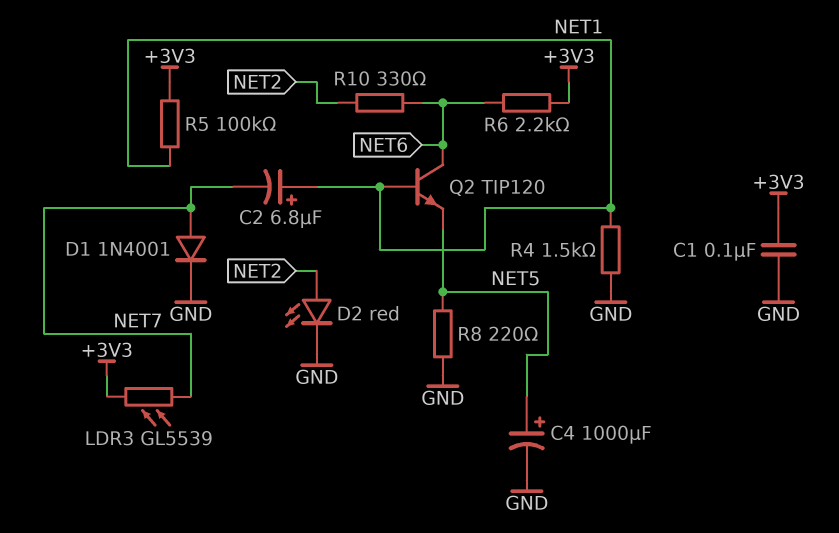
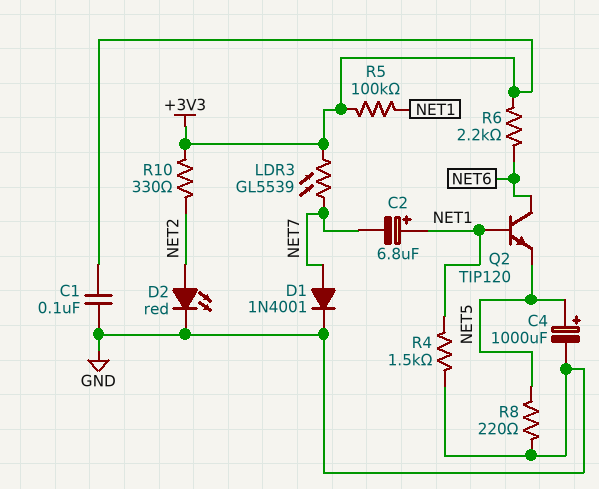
R10: 330 (NET2, NET6) -> 330 (+3V3, NET2)

